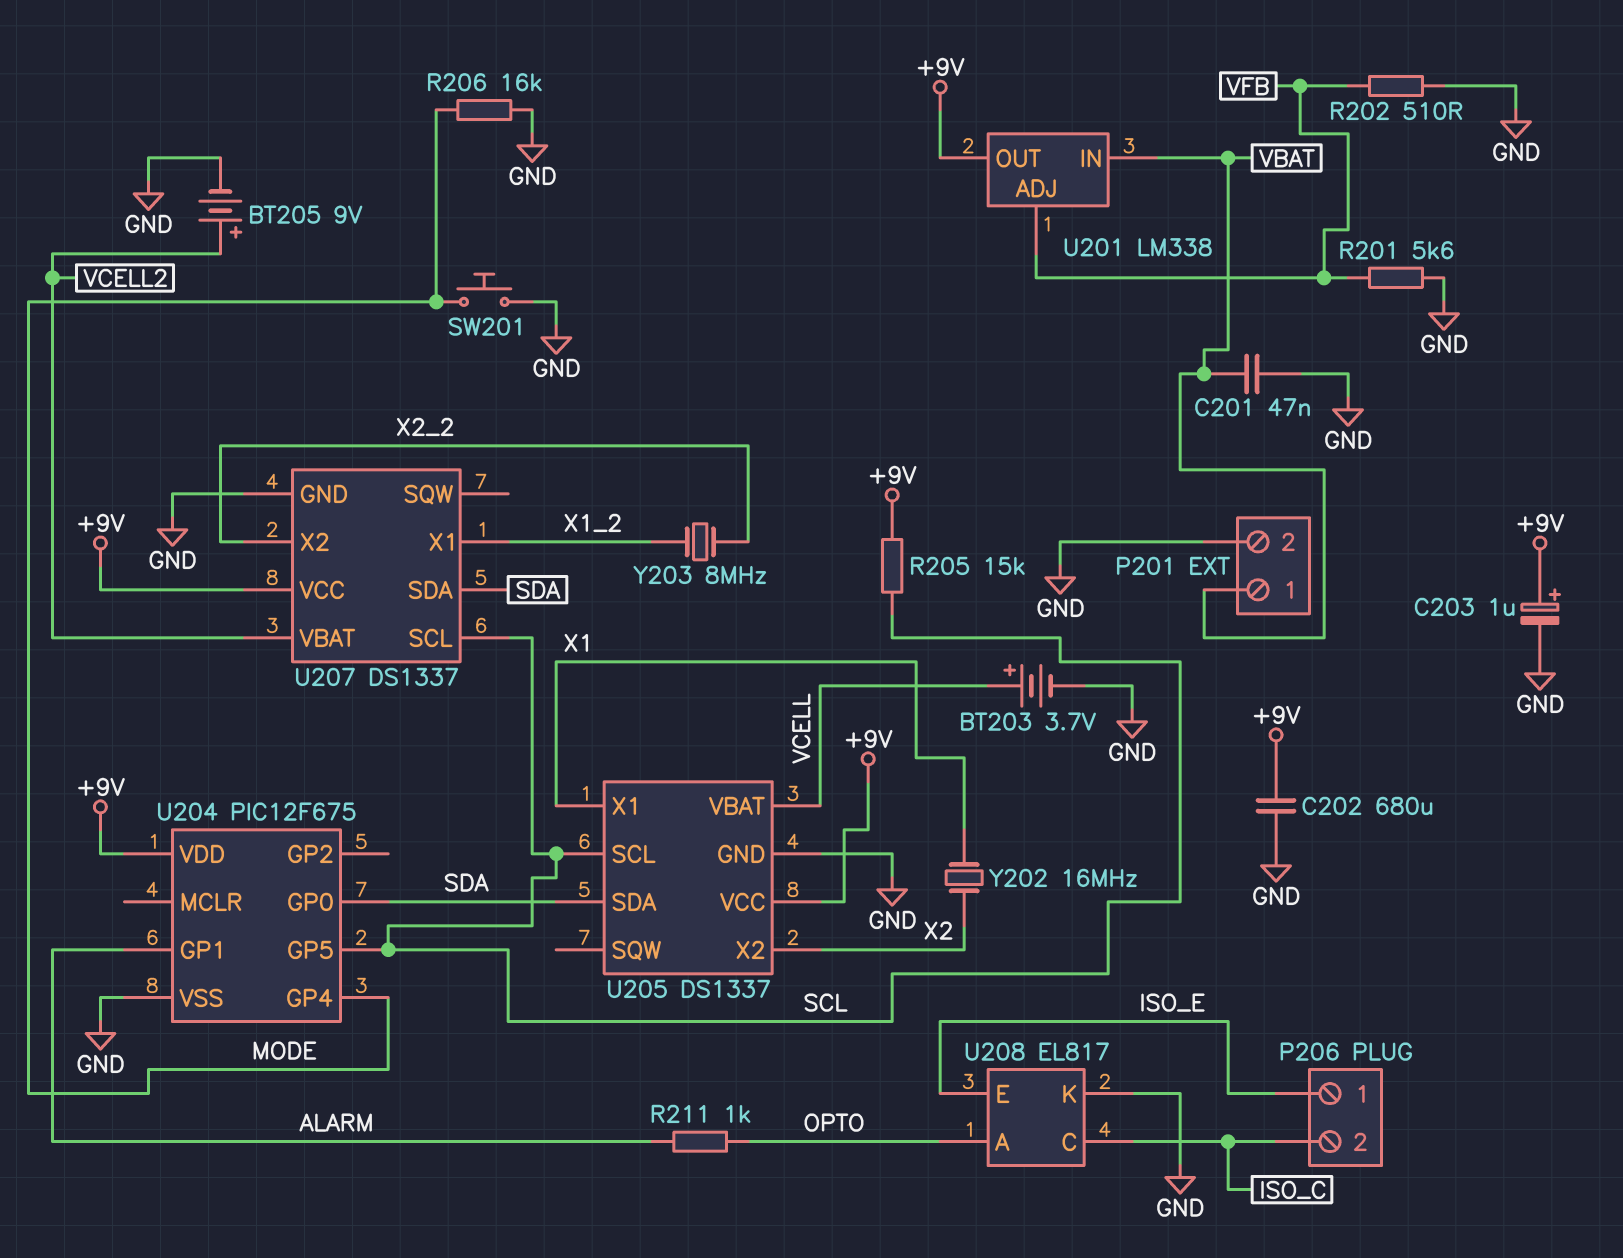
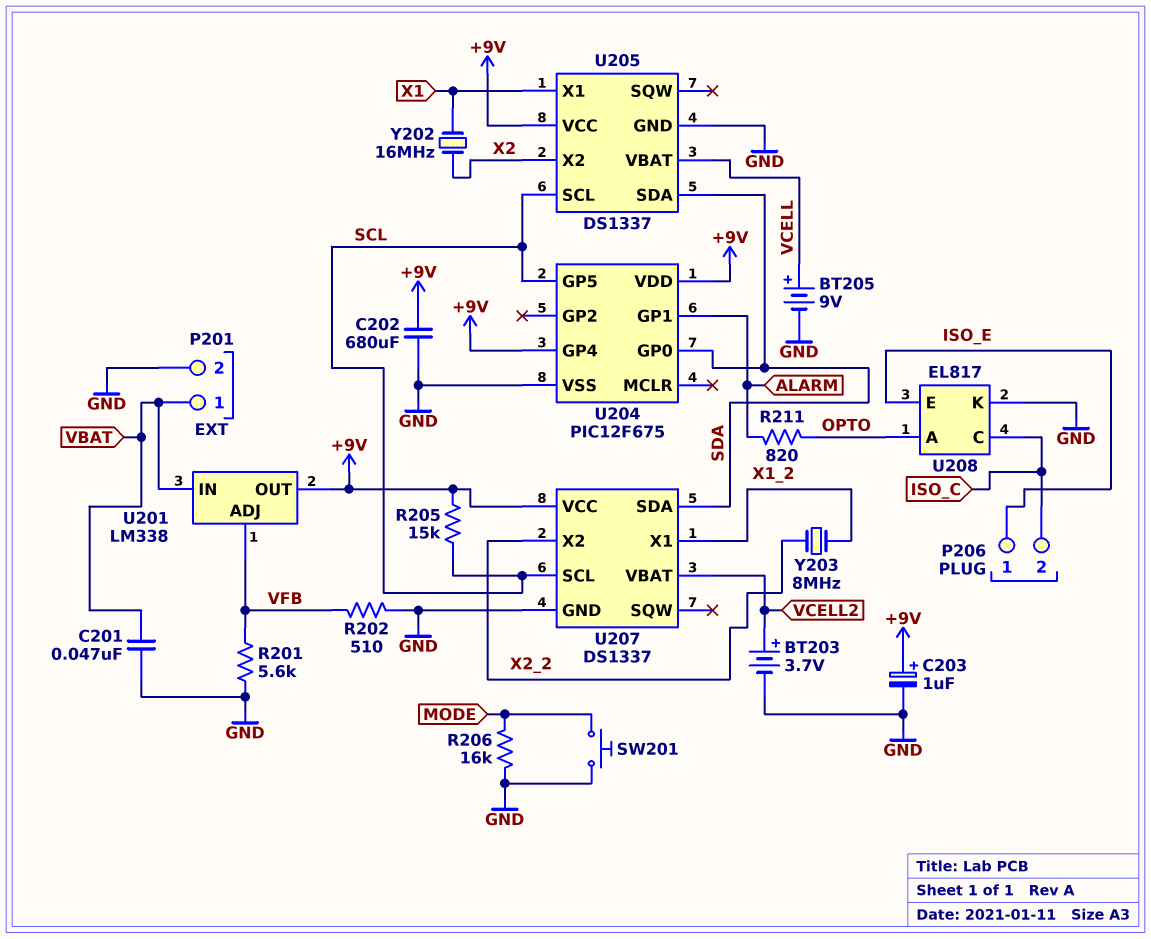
BT203: 3.7V (plus VCELL, minus GND) -> 3.7V (plus VCELL2, minus GND)
BT205: 9V (plus VCELL2, minus GND) -> 9V (plus VCELL, minus GND)
R211: 1k (ALARM, OPTO) -> 820 (ALARM, OPTO)
U204 pin GP4: MODE -> +9V

